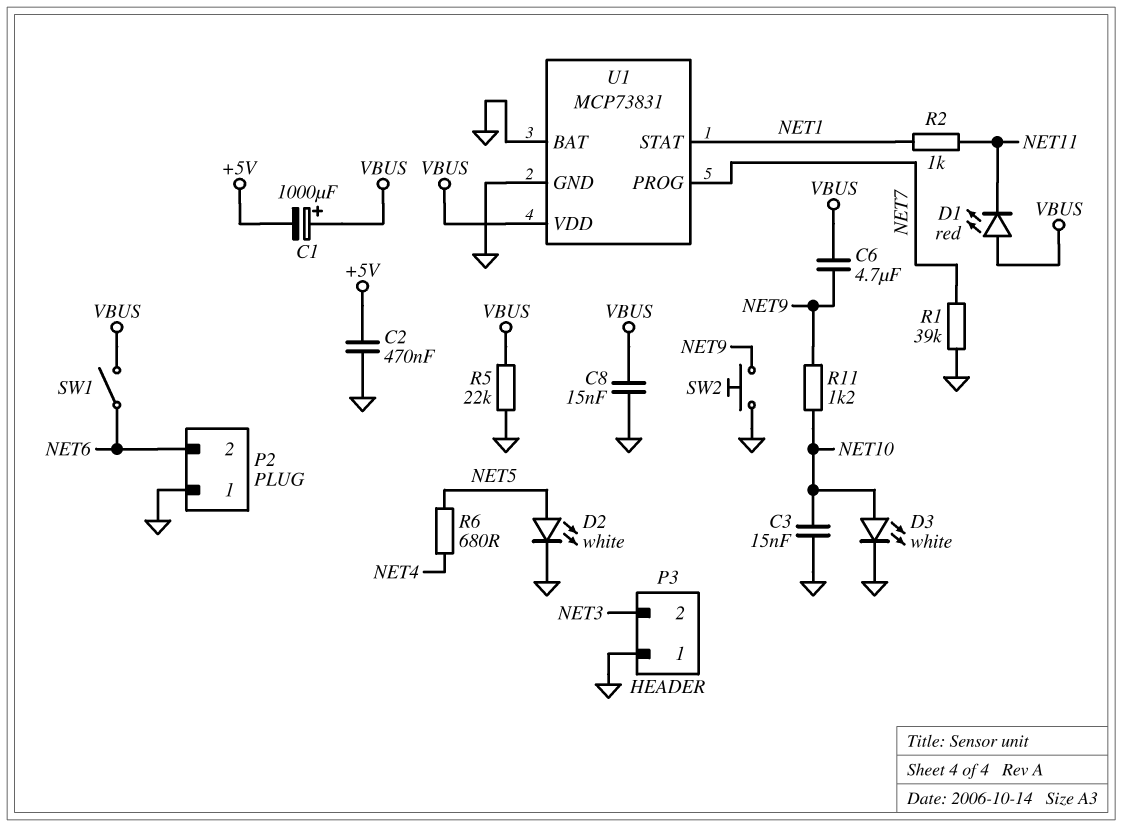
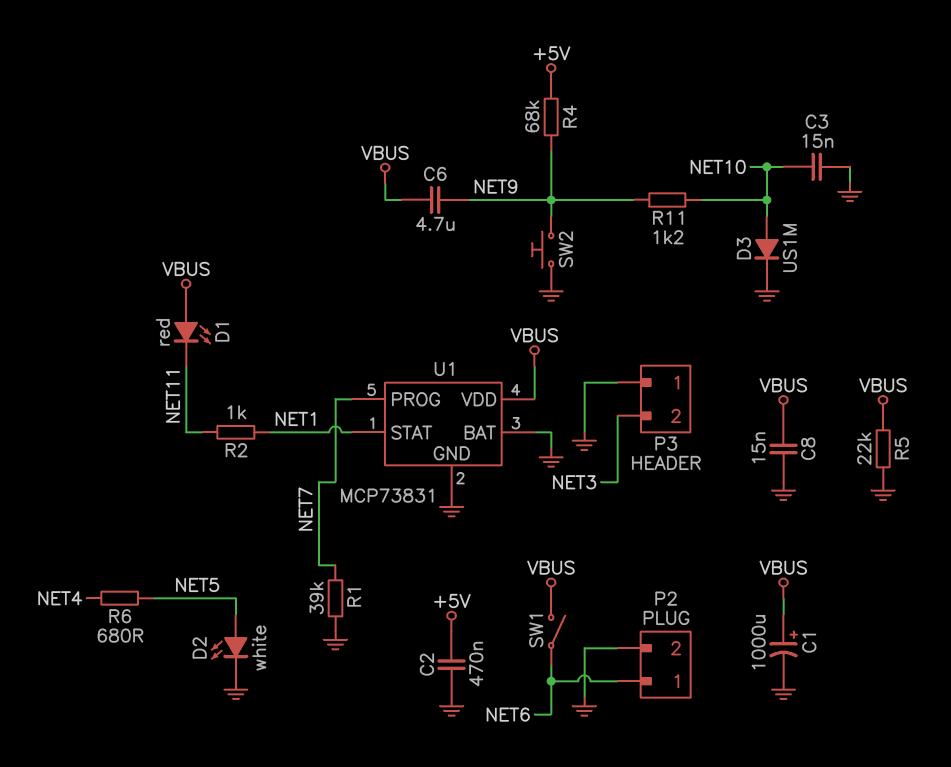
C1: 1000uF (plus VBUS, minus +5V) -> 1000uF (plus VBUS, minus GND)
D3: LED white (A NET10, K GND) -> diode US1M (A NET10, K GND)
P2 pin 1: GND -> NET6
P2 pin 2: NET6 -> GND
R4: none -> 68k (+5V, NET9)

